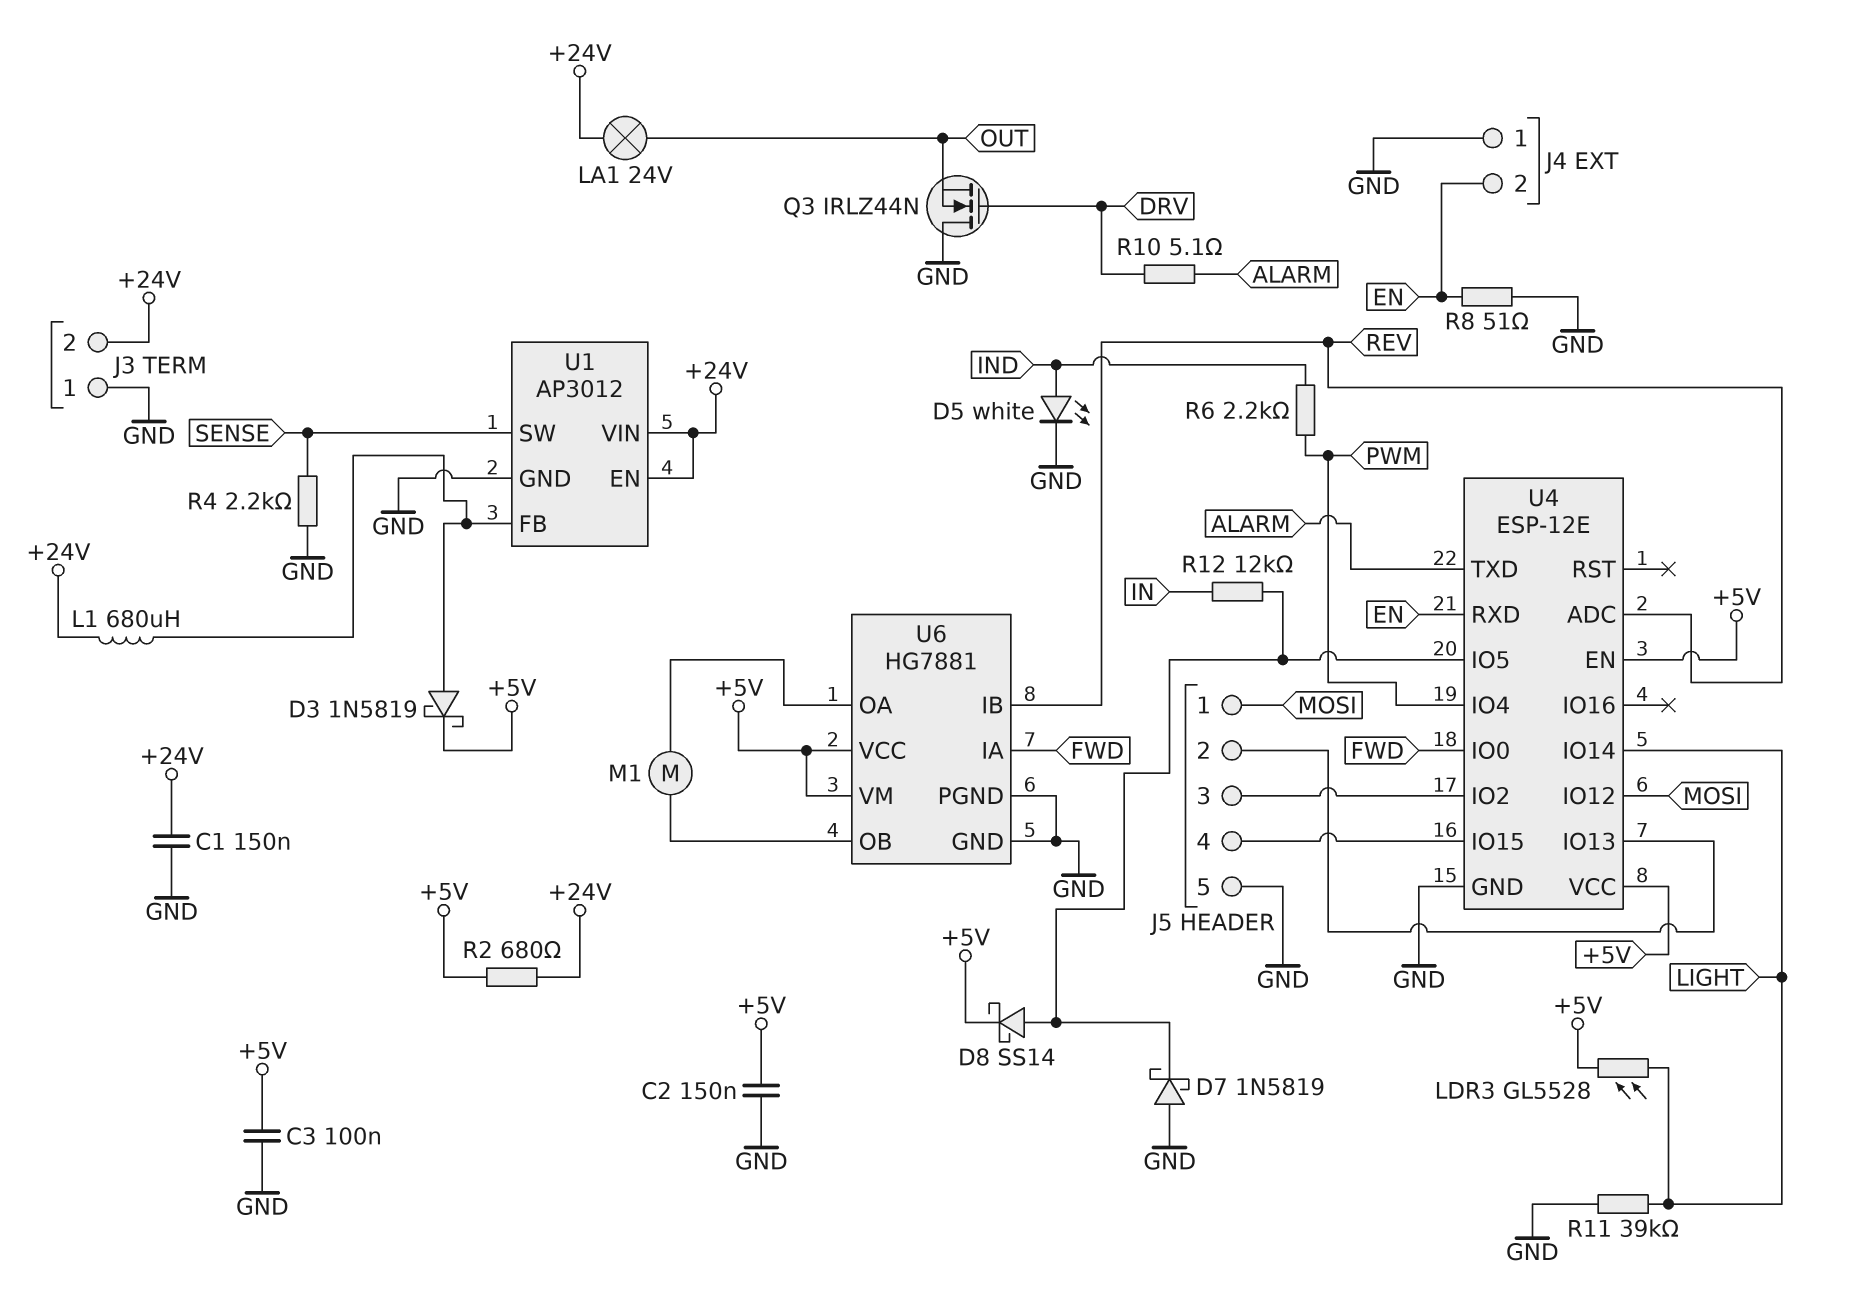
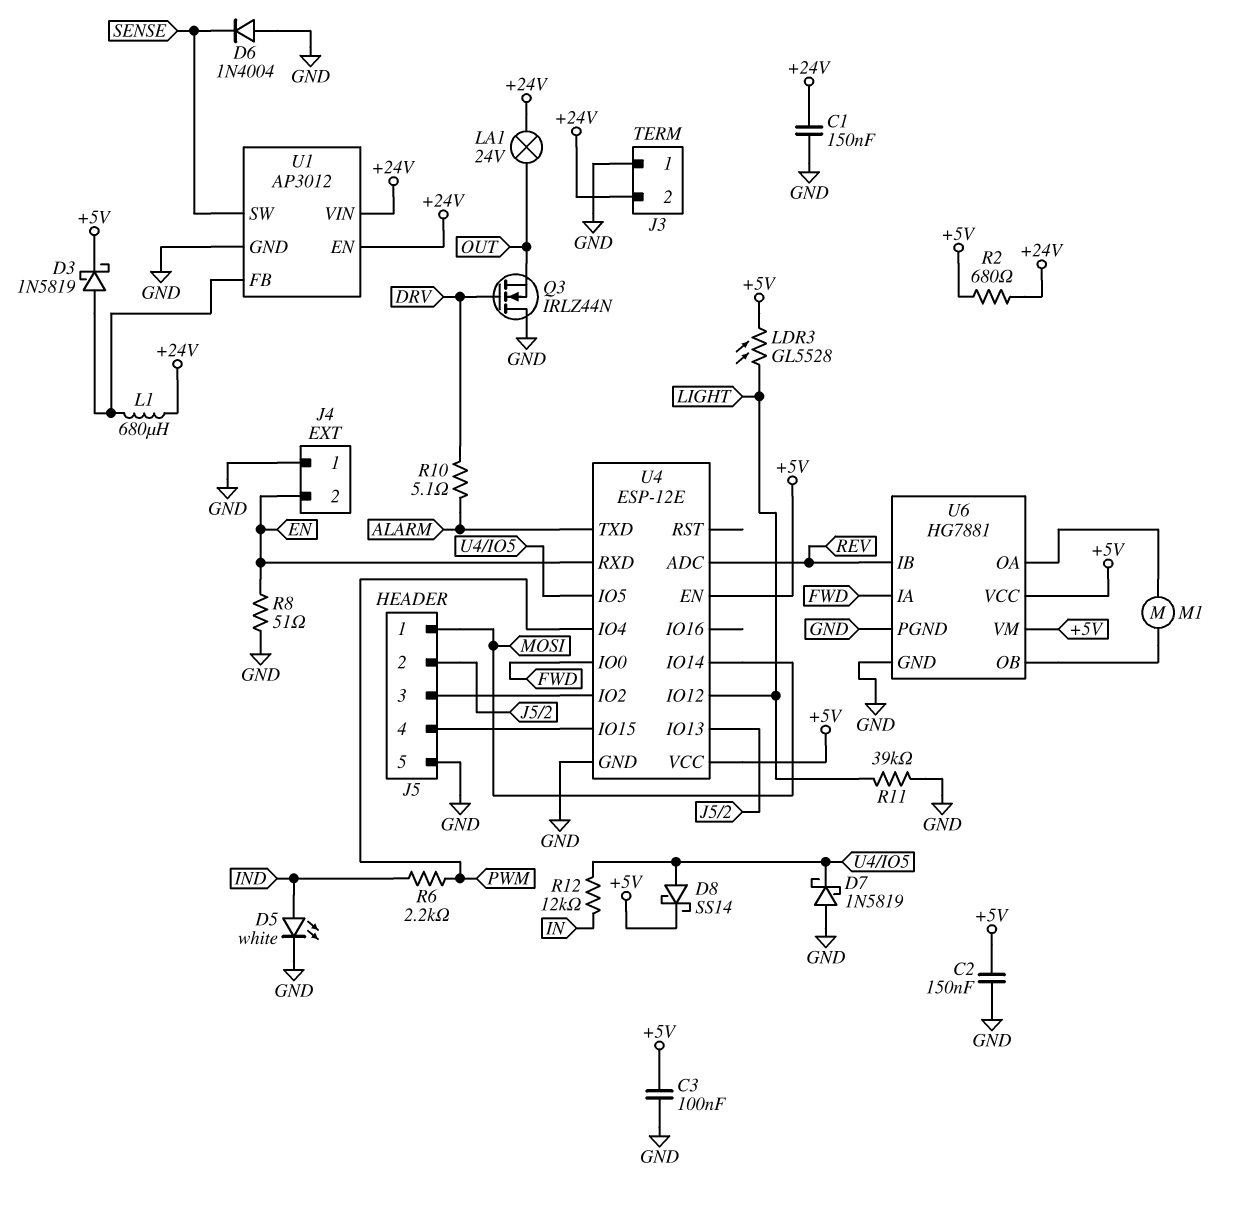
D6: none -> diode 1N4004 (A GND, K SENSE)
R4: 2.2k (GND, SENSE) -> none
U4 pin IO12: MOSI -> LIGHT
U4 pin IO14: LIGHT -> MOSI

